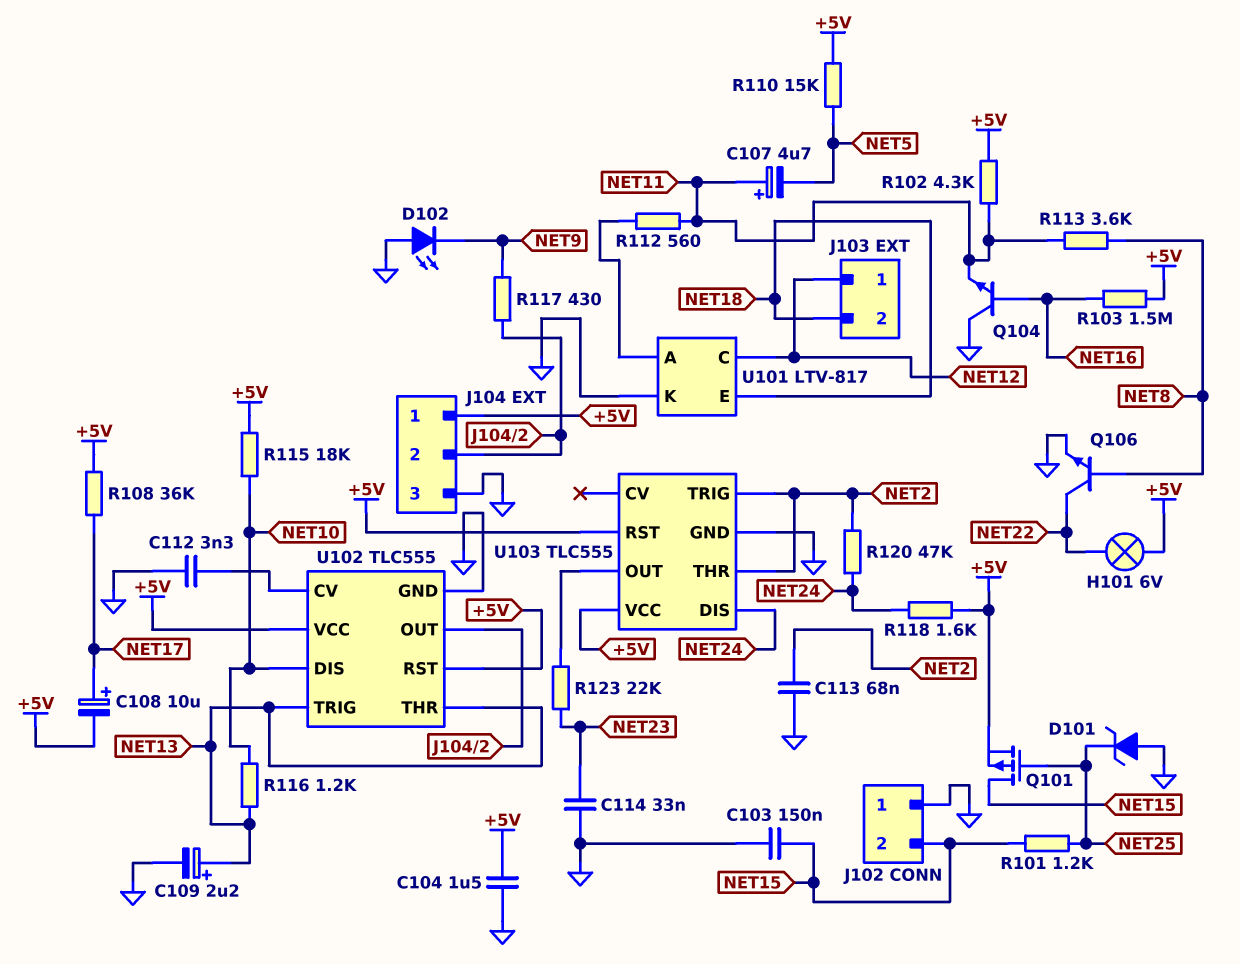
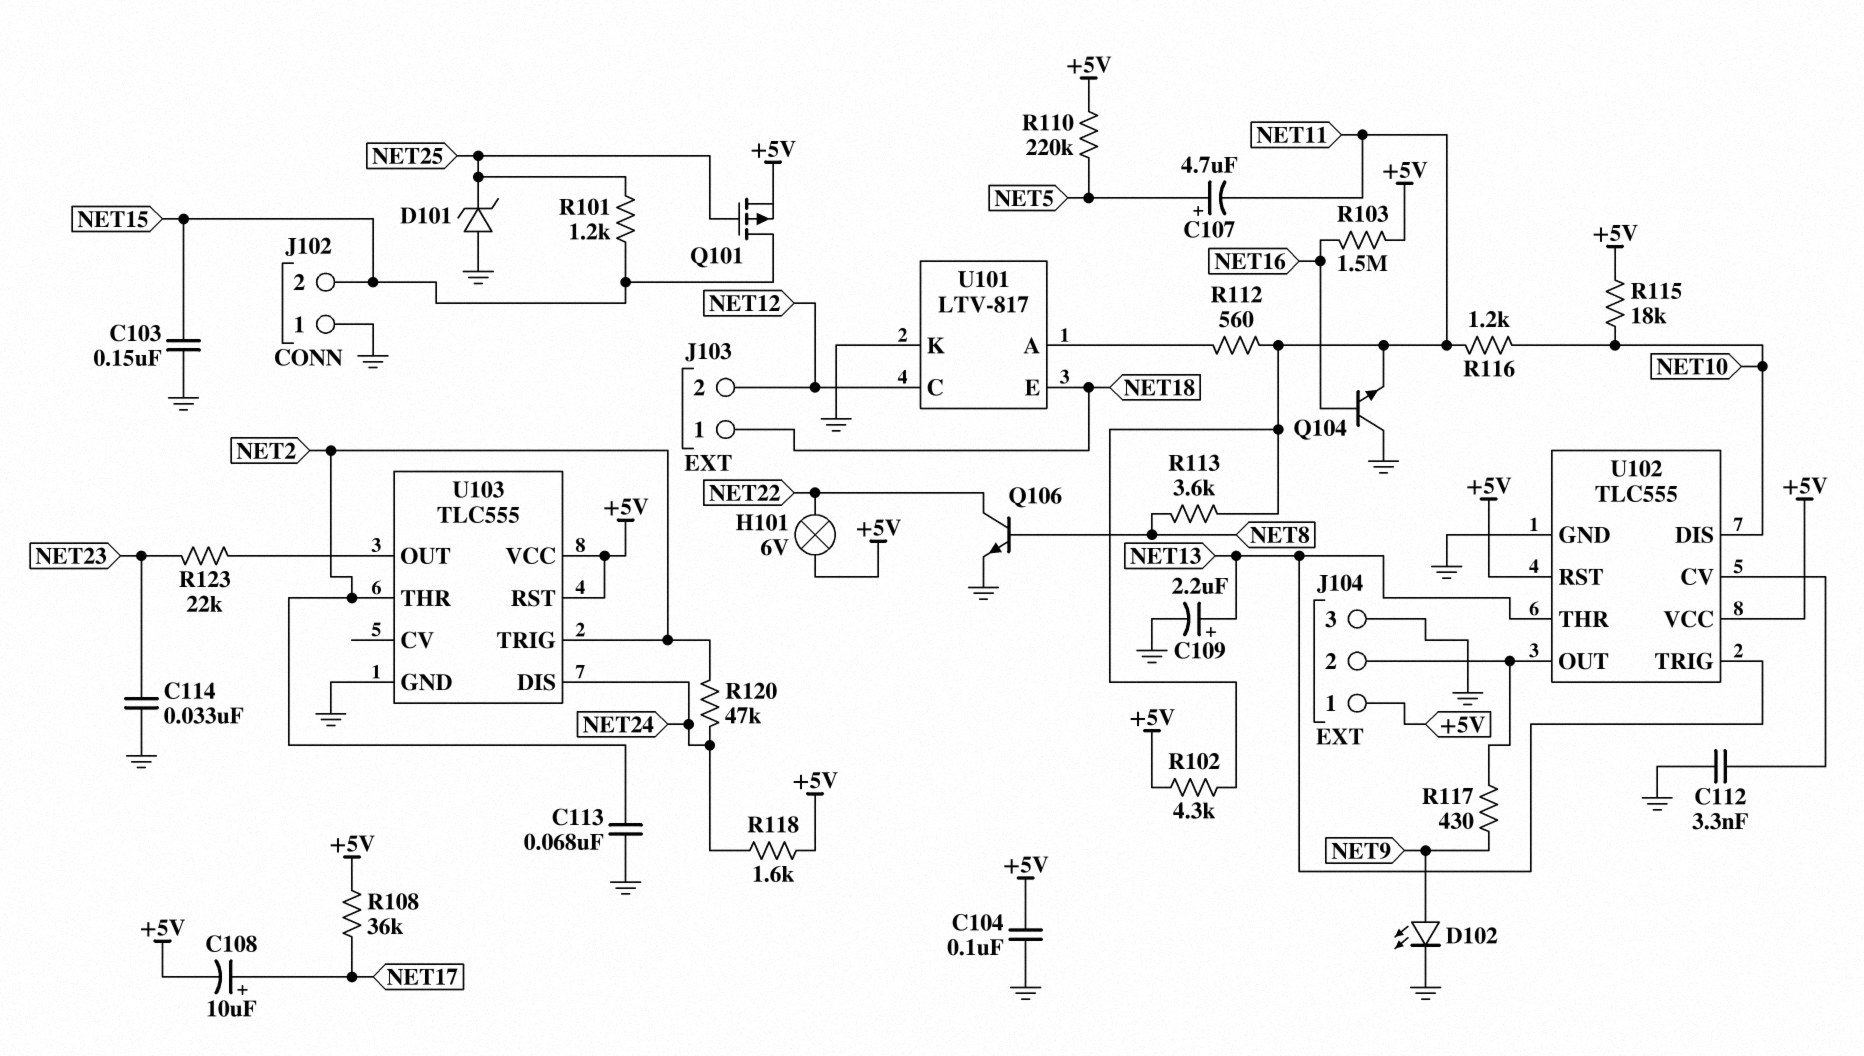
C104: 1.5uF (+5V, GND) -> 100nF (+5V, GND)
C107: 4.7uF (plus NET11, minus NET5) -> 4.7uF (plus NET5, minus NET11)
D102: LED (A GND, K NET9) -> LED (A NET9, K GND)
J103 pin 1: NET12 -> NET18
J103 pin 2: NET18 -> NET12
R110: 15k (+5V, NET5) -> 220k (+5V, NET5)
R116: 1.2k (NET10, NET13) -> 1.2k (NET10, NET11)

